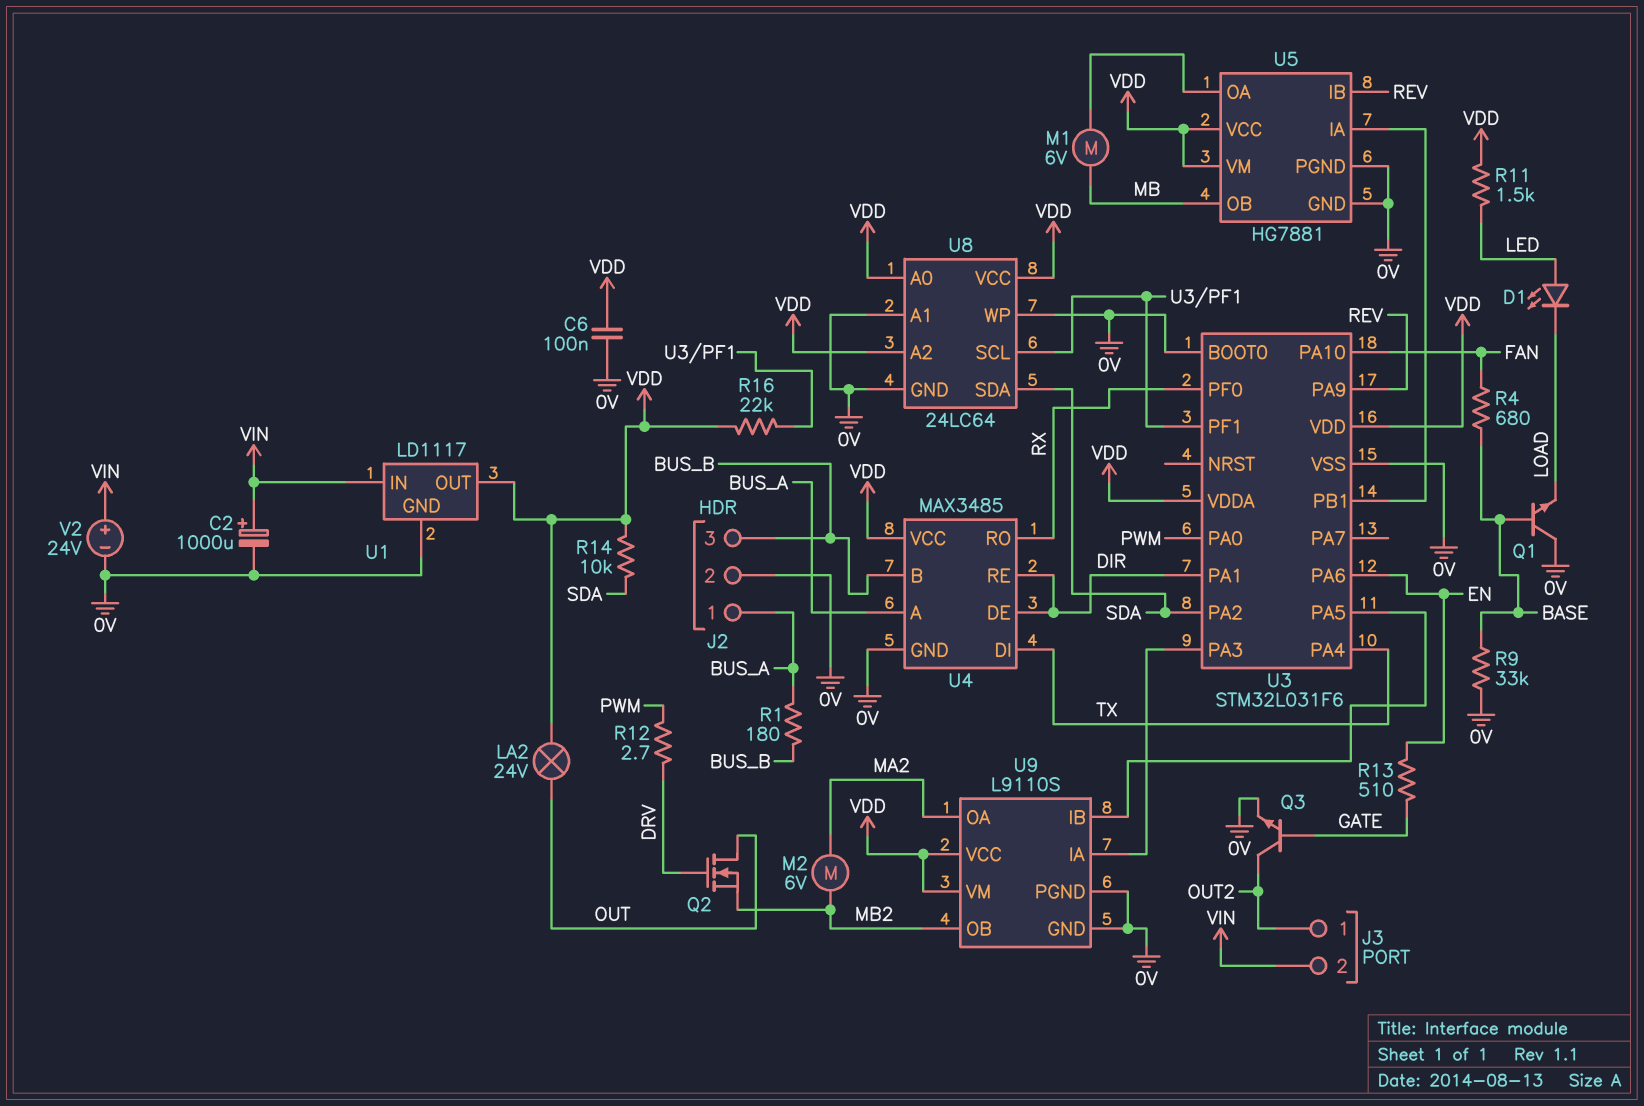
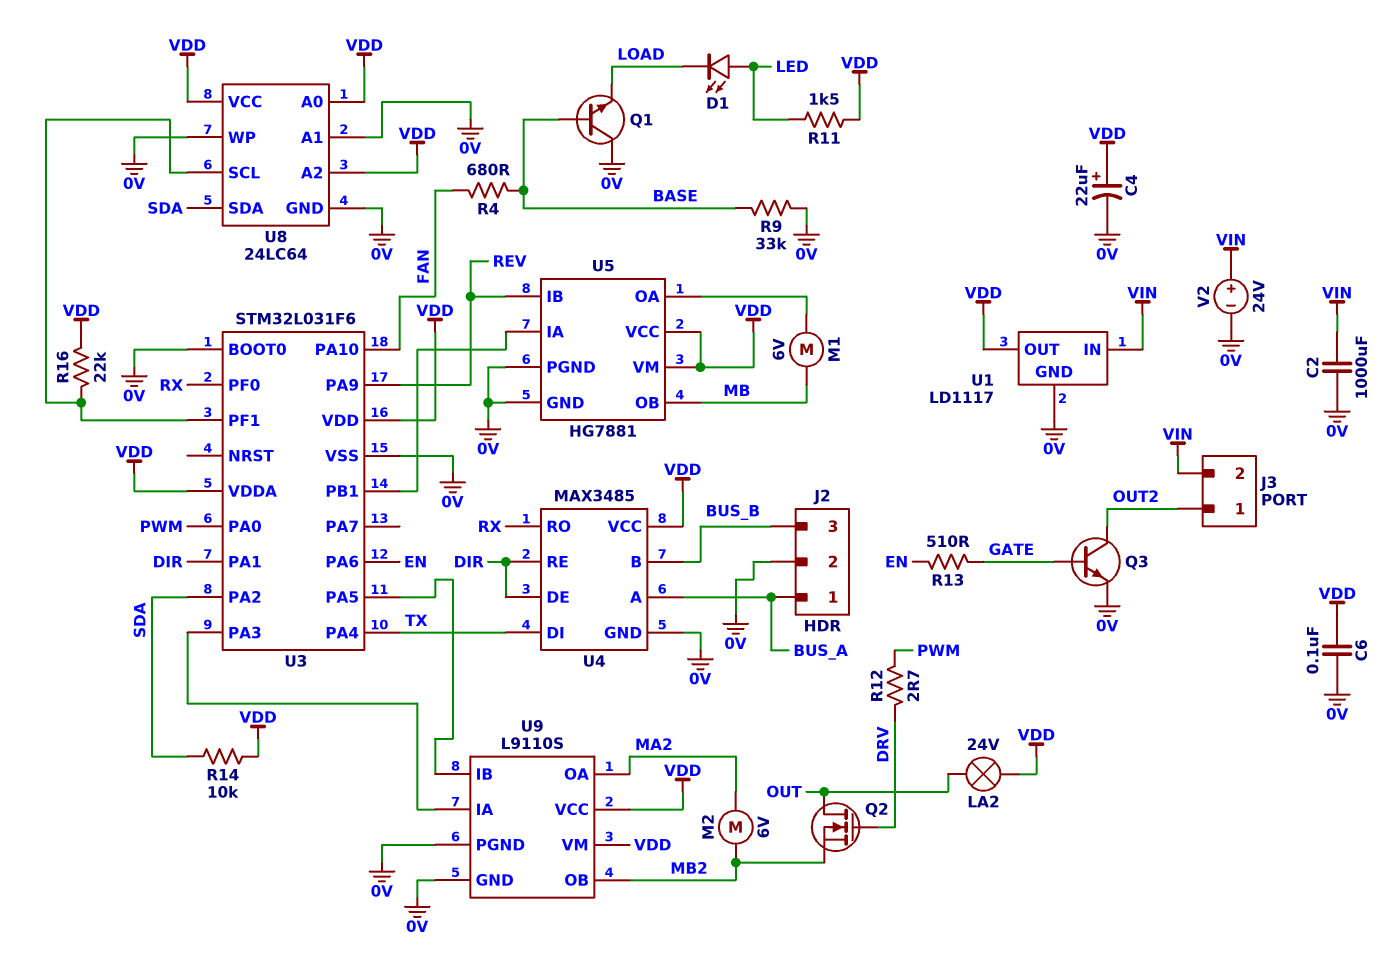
C2: 1000uF (plus VIN, minus 0V) -> 1000uF (0V, VIN)
C4: none -> 22uF (plus VDD, minus 0V)
R1: 180 (BUS_A, BUS_B) -> none

